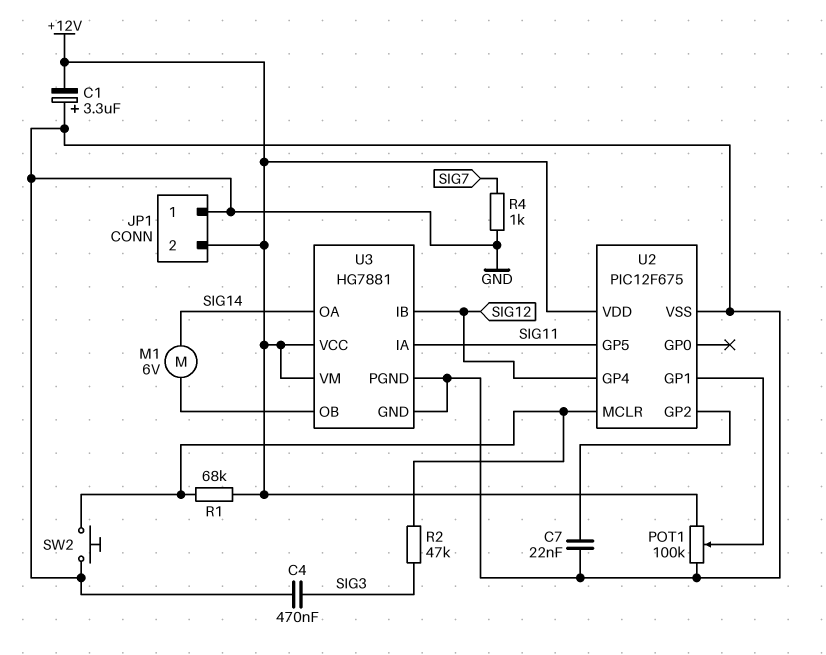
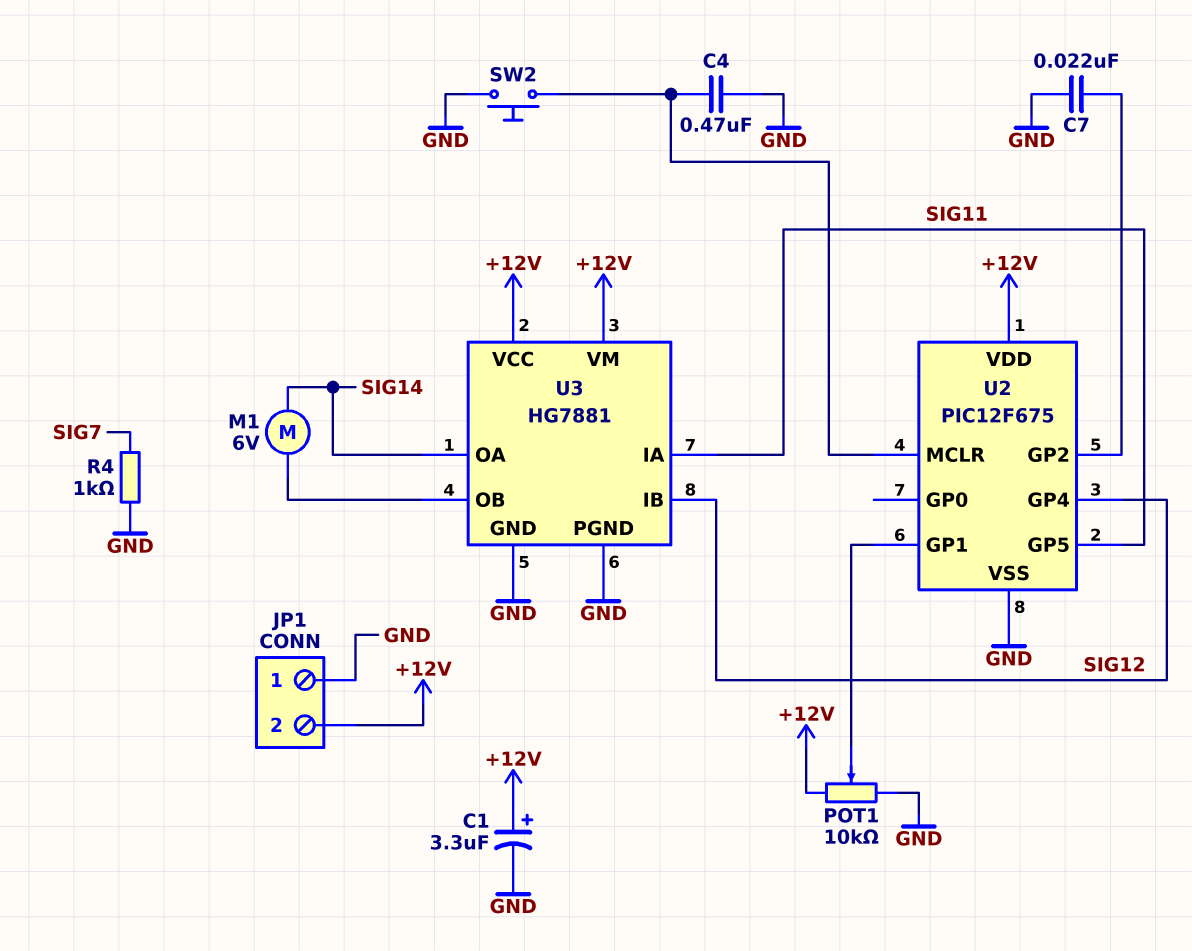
C1: 3.3uF (plus GND, minus +12V) -> 3.3uF (plus +12V, minus GND)
C4: 470nF (GND, SIG3) -> 470nF (GND, U2/MCLR)
POT1: 100k (+12V, GND, wiper U2/GP1) -> 10k (+12V, GND, wiper U2/GP1)
R1: 68k (+12V, U2/MCLR) -> none
R2: 47k (SIG3, U2/MCLR) -> none

